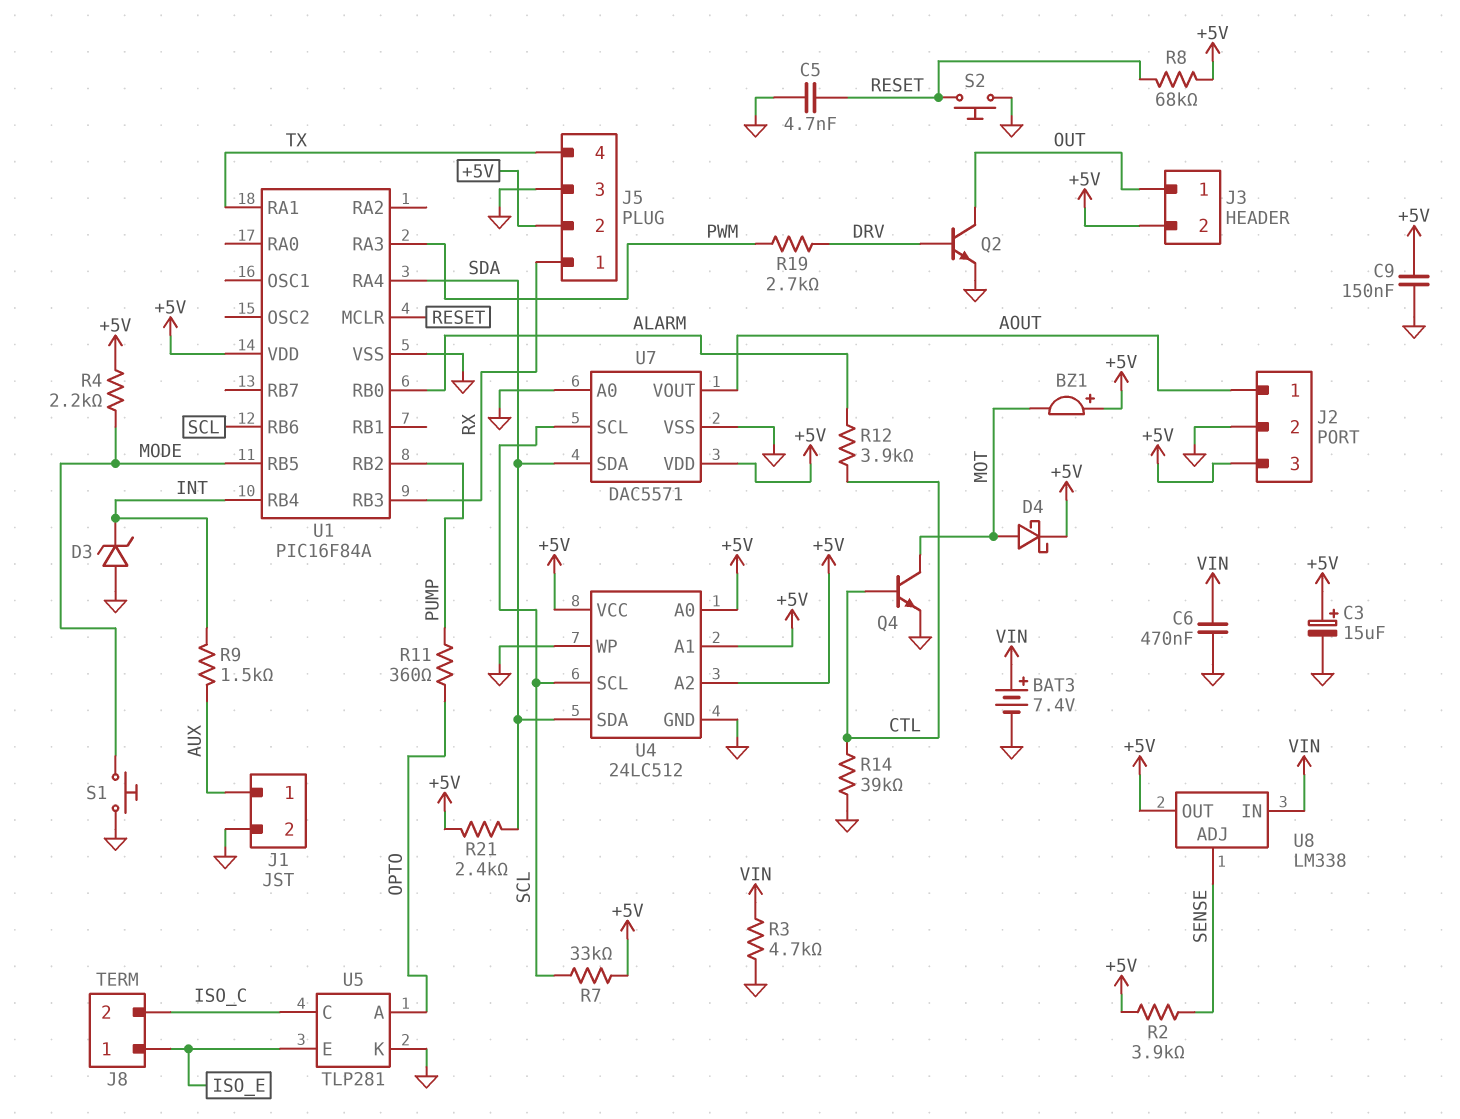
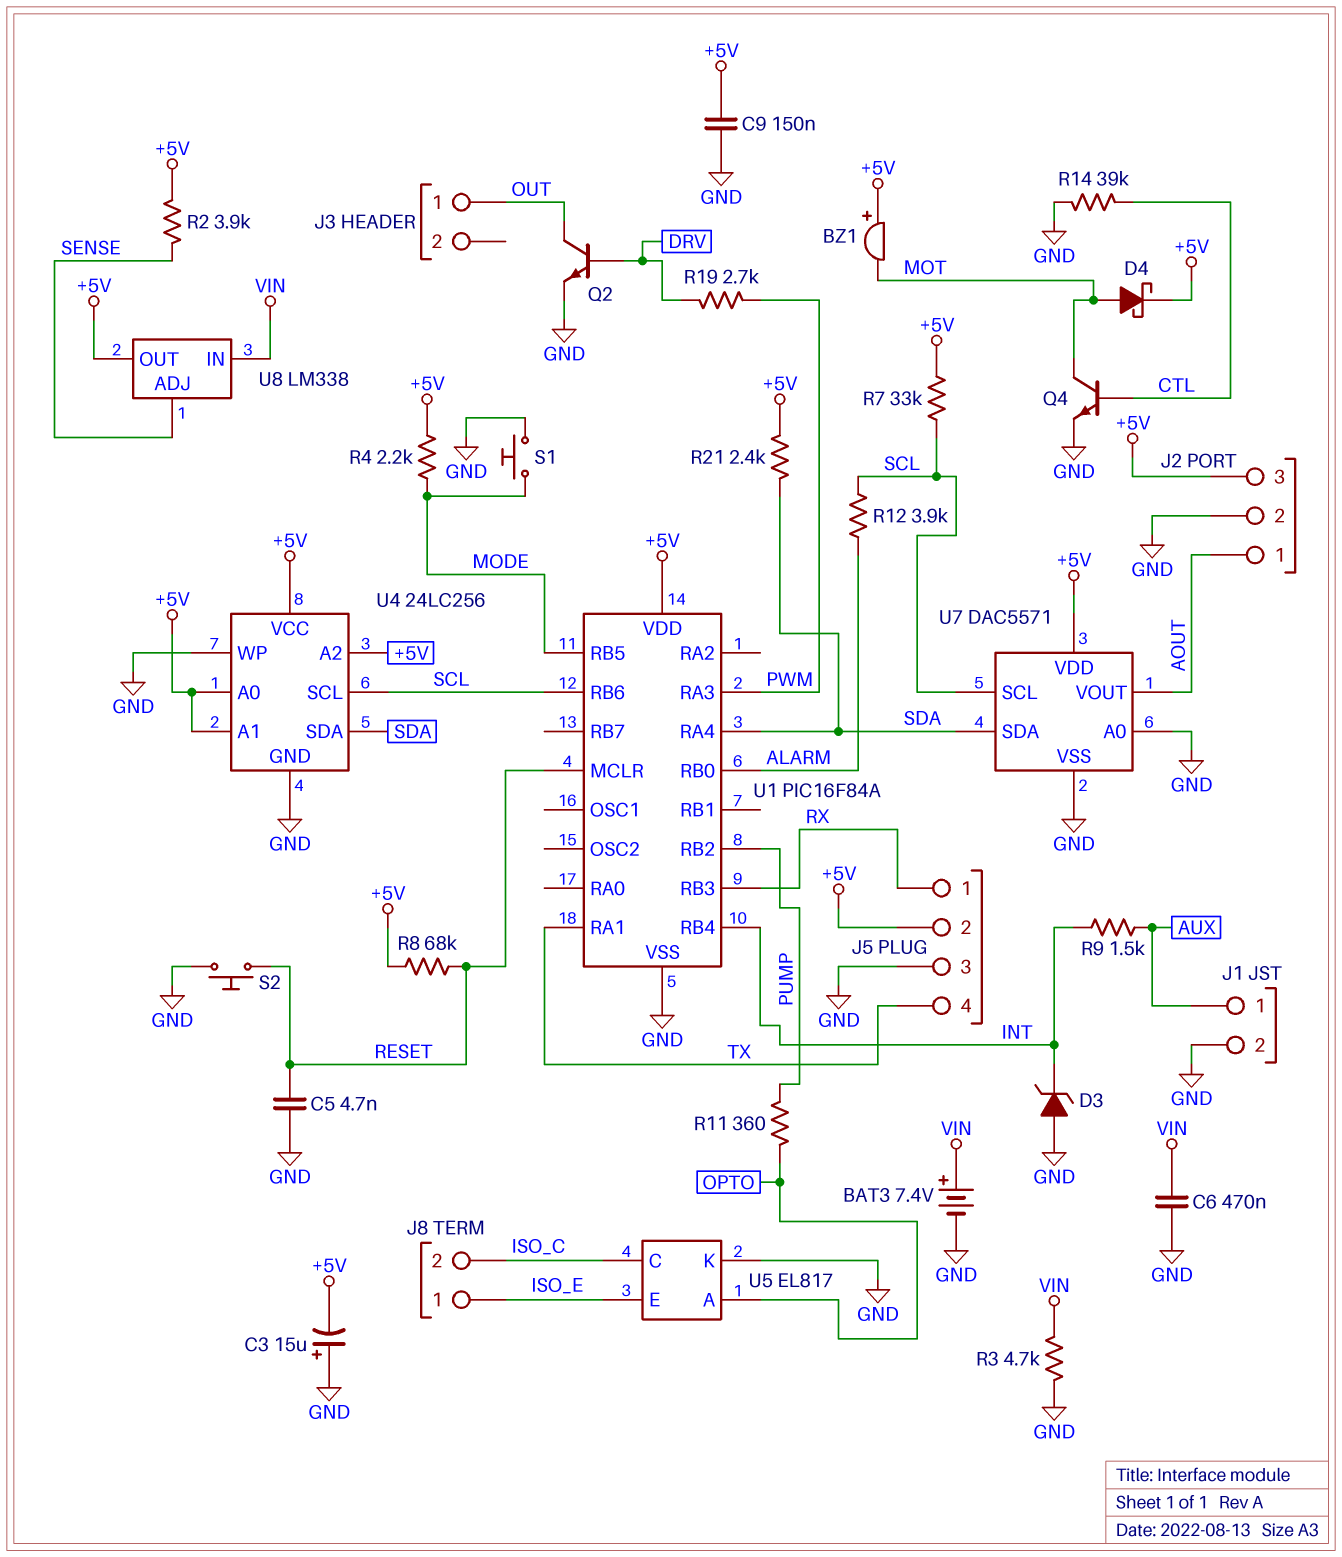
C3: 15uF (plus +5V, minus GND) -> 15uF (plus GND, minus +5V)
J3 pin 2: +5V -> none
R12: 3.9k (ALARM, CTL) -> 3.9k (ALARM, SCL)
U4: 24LC512 -> 24LC256
U5: TLP281 -> EL817

